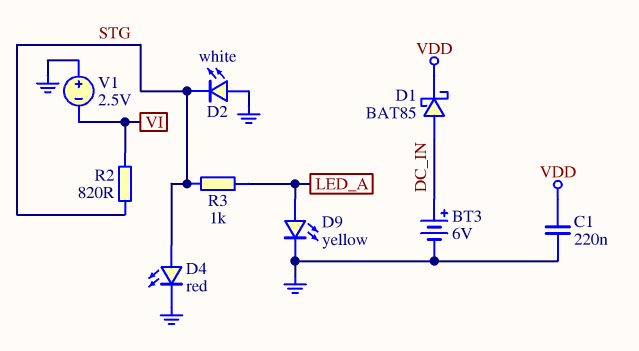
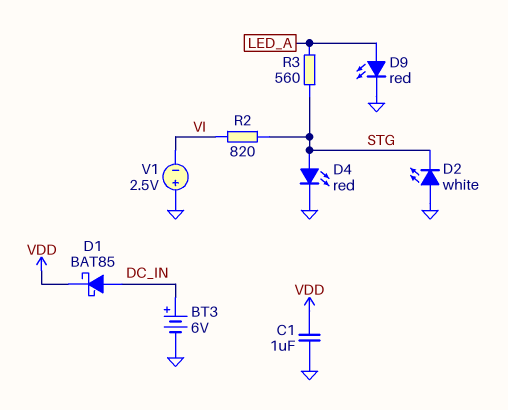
C1: 220nF (GND, VDD) -> 1uF (GND, VDD)
D9: LED yellow (A LED_A, K GND) -> LED red (A LED_A, K GND)
R3: 1k (LED_A, STG) -> 560 (LED_A, STG)

